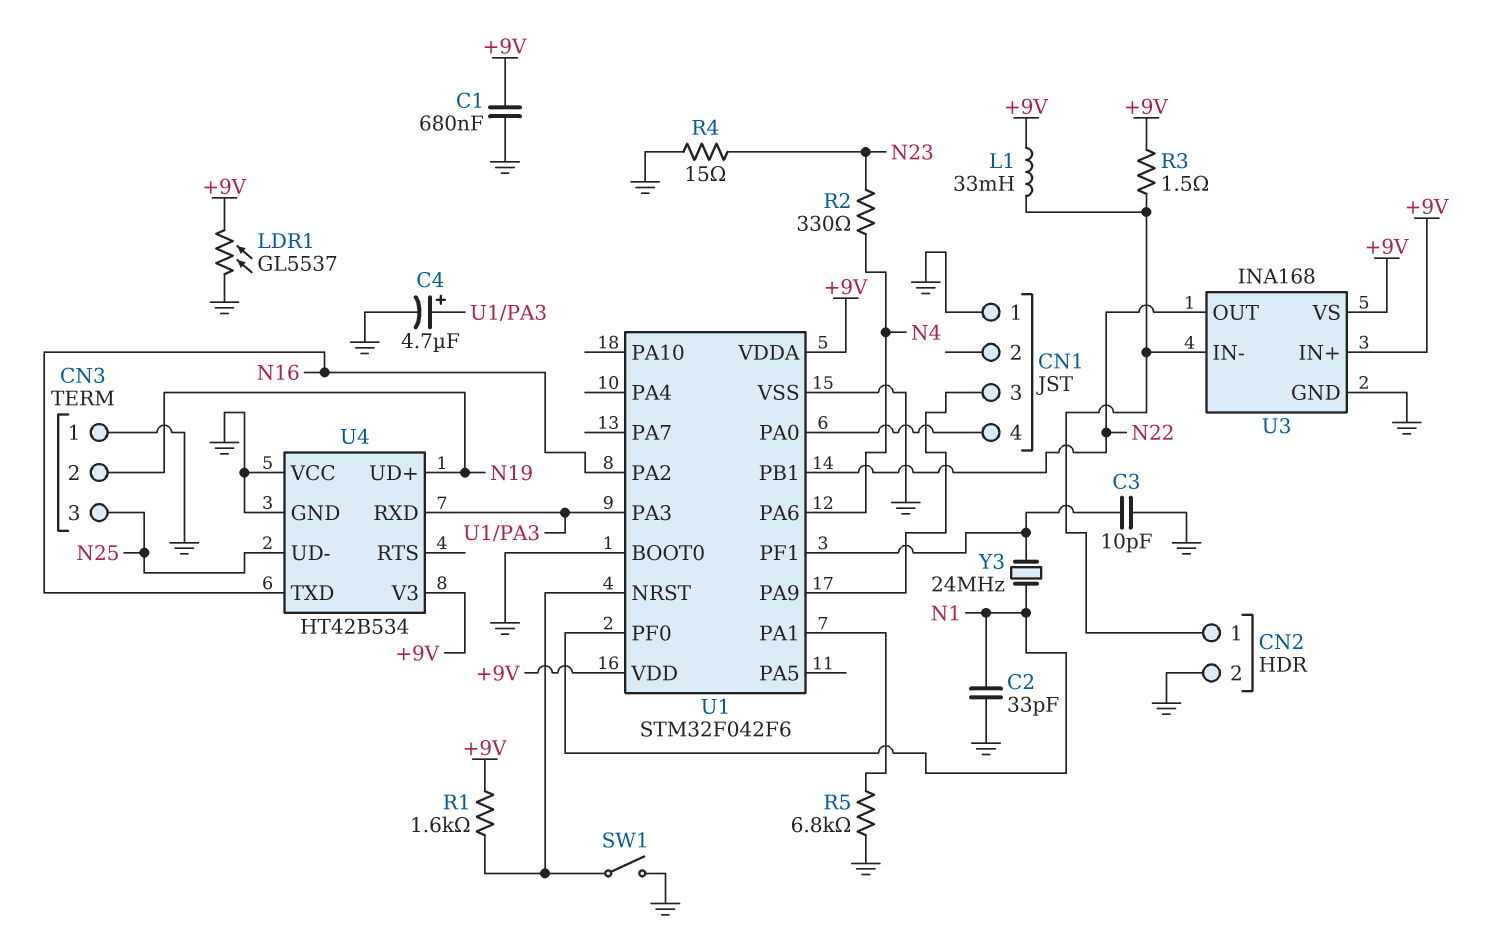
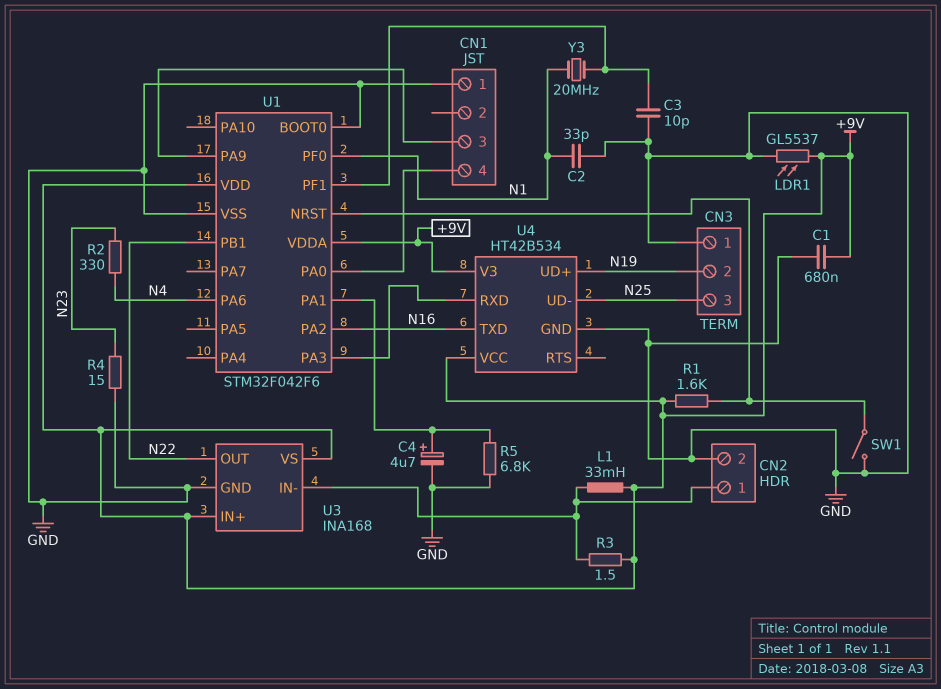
C4: 4.7uF (plus U1/PA3, minus GND) -> 4.7uF (plus U1/PA1, minus GND)
U4 pin VCC: GND -> +9V
Y3: 24MHz (N1, U1/PF1) -> 20MHz (N1, U1/PF1)

